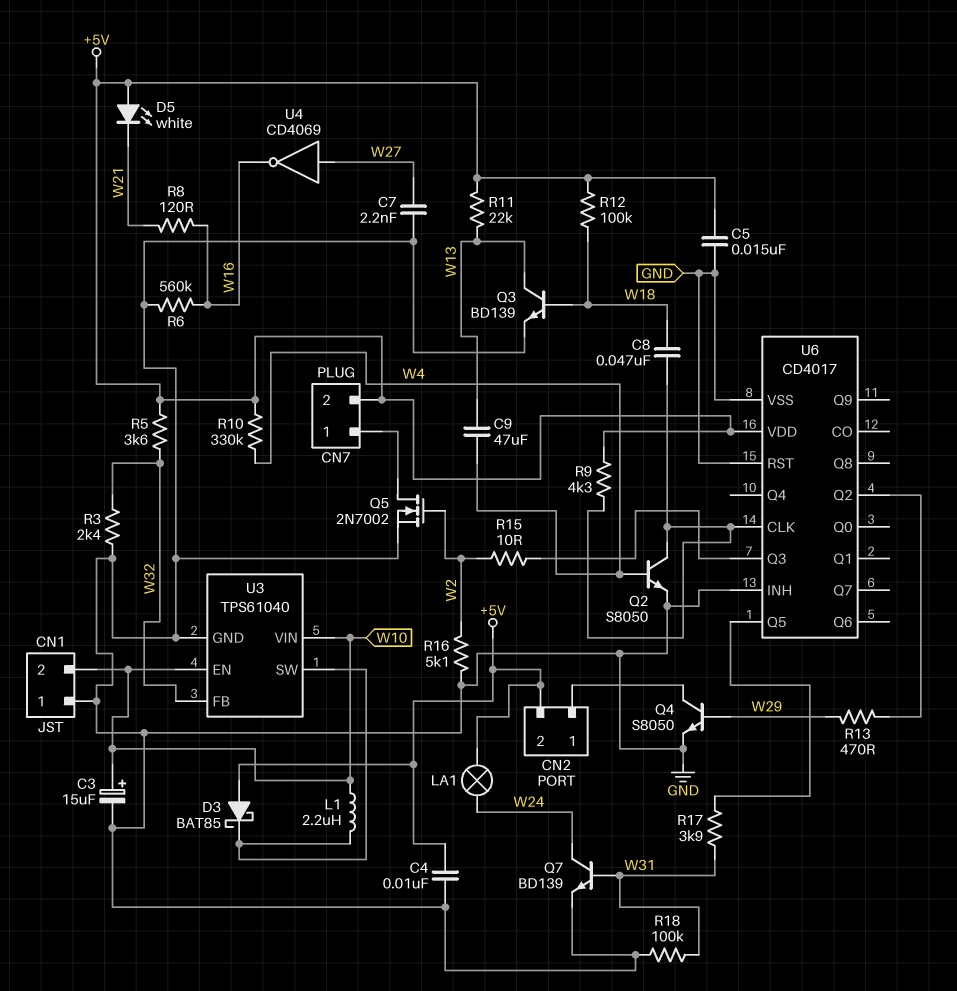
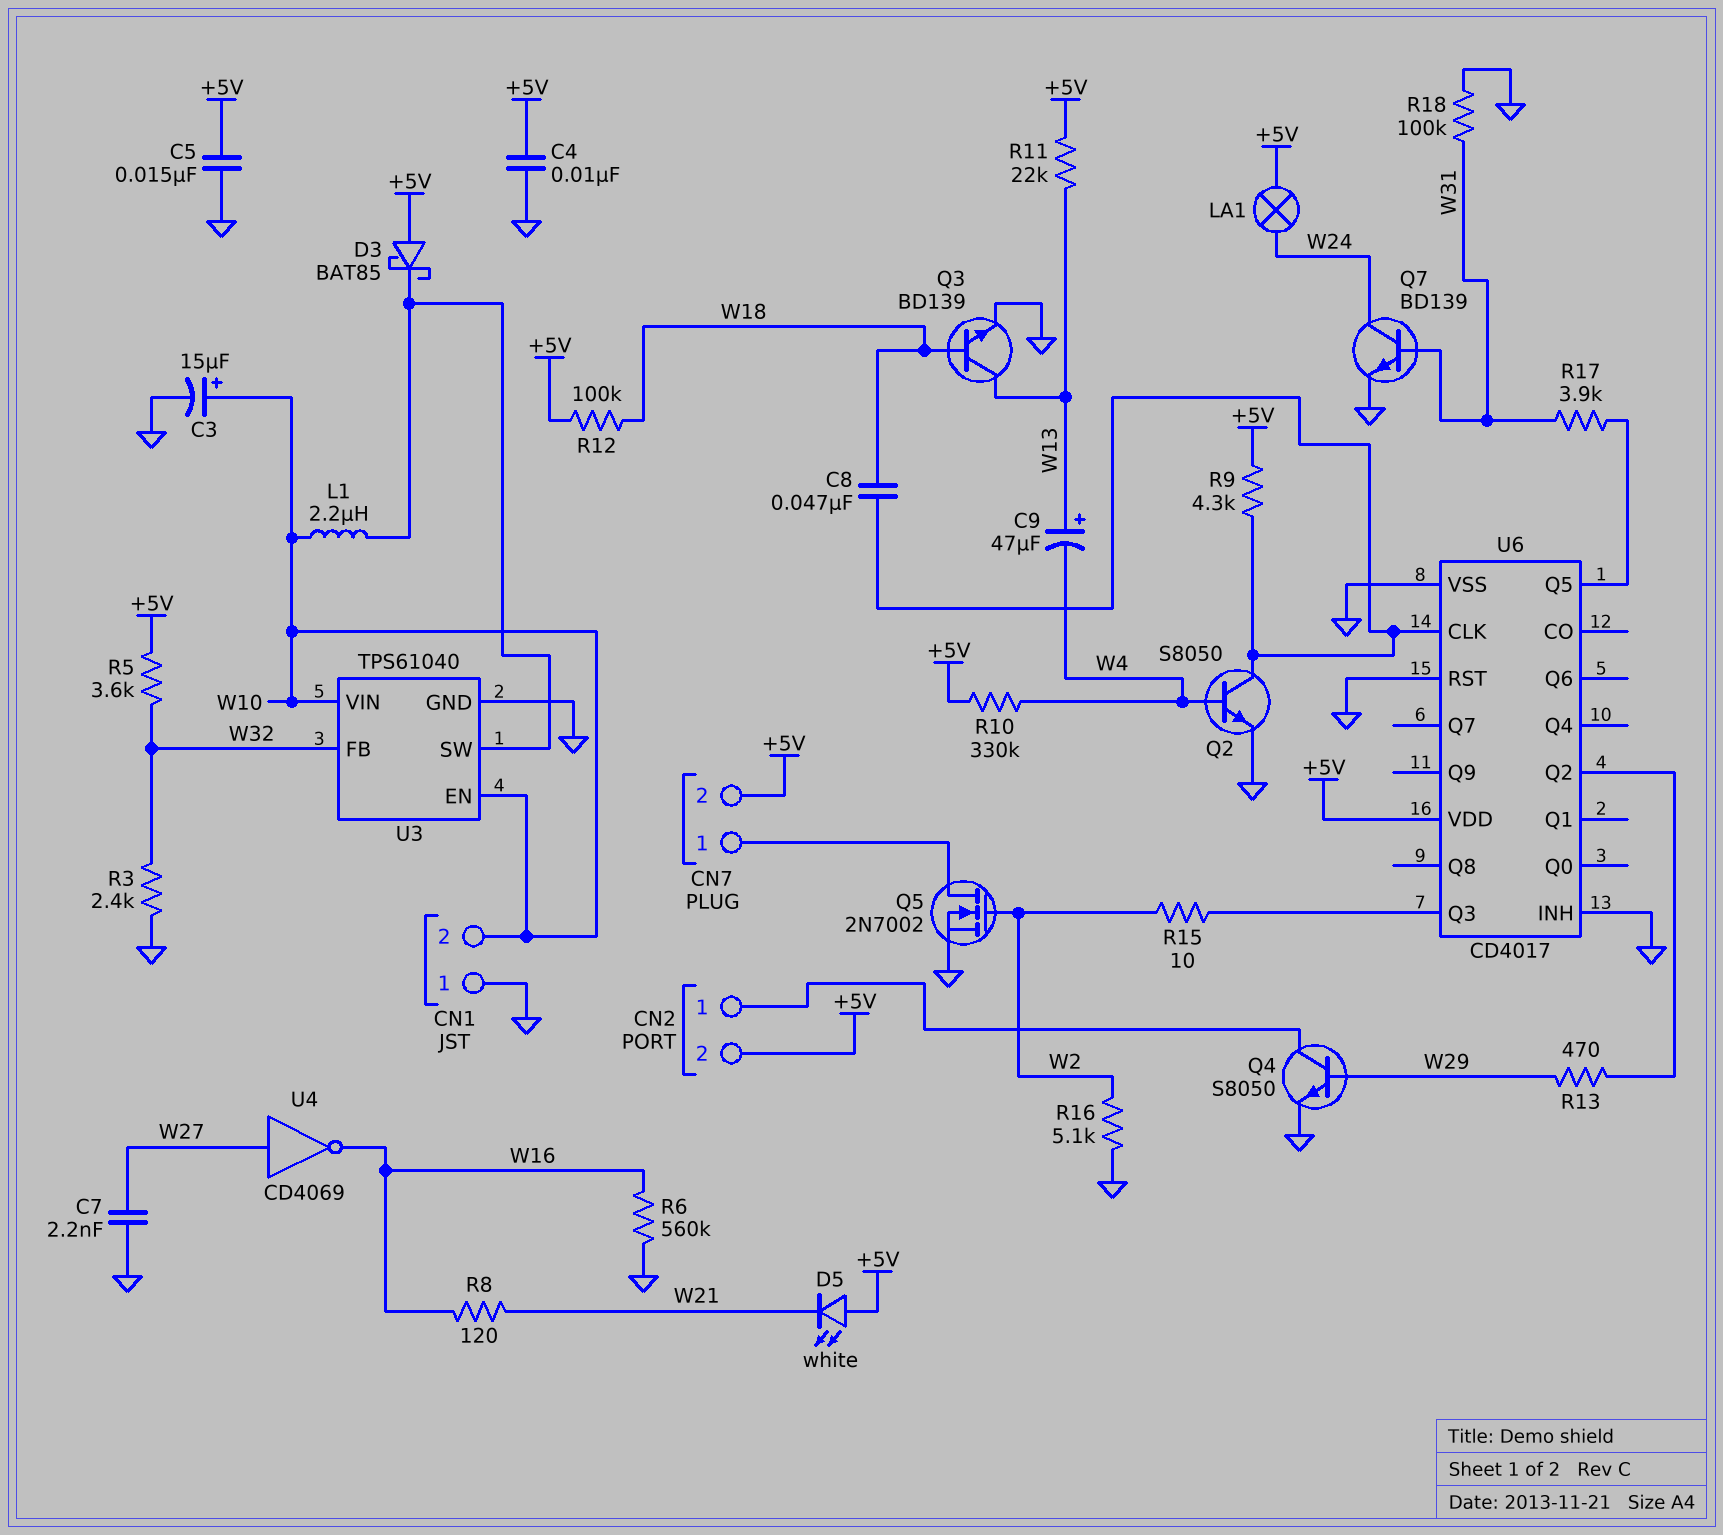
C9: 47uF (W4, W13) -> 47uF (plus W13, minus W4)

